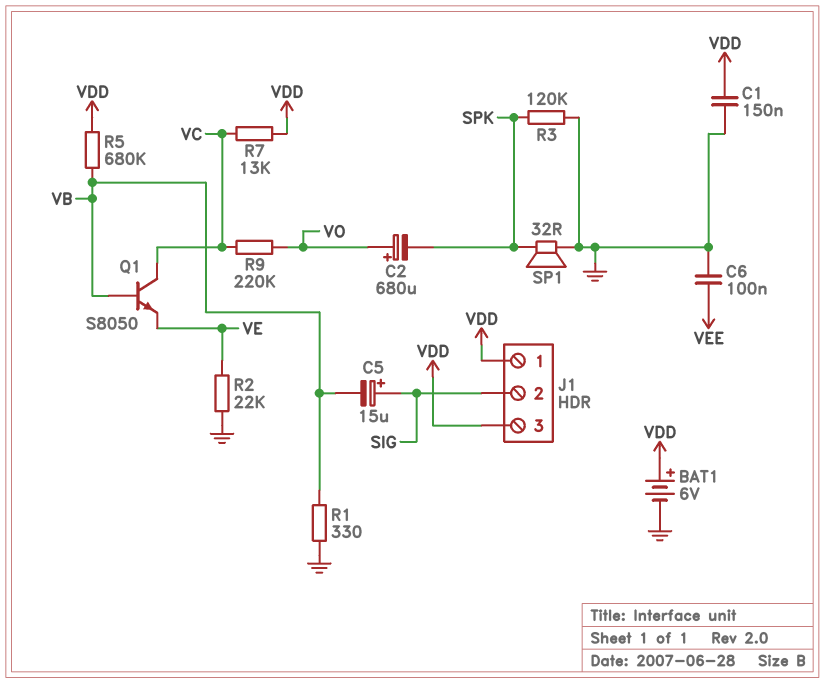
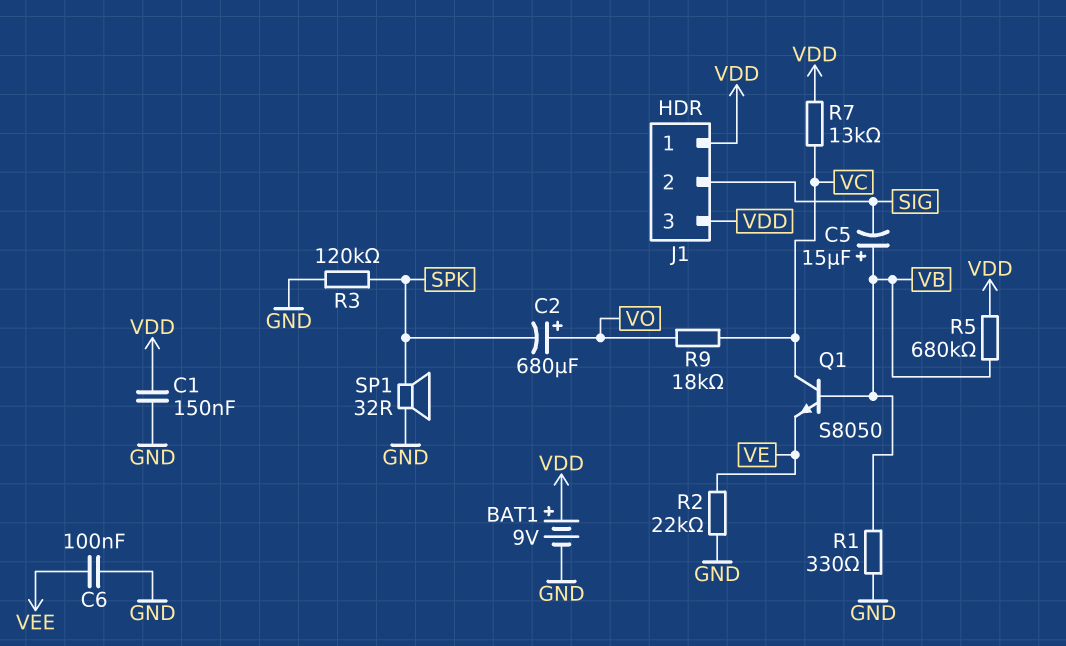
BAT1: 6V (plus VDD, minus GND) -> 9V (plus VDD, minus GND)
C5: 15uF (plus SIG, minus VB) -> 15uF (plus VB, minus SIG)
R9: 220k (VC, VO) -> 18k (VC, VO)

